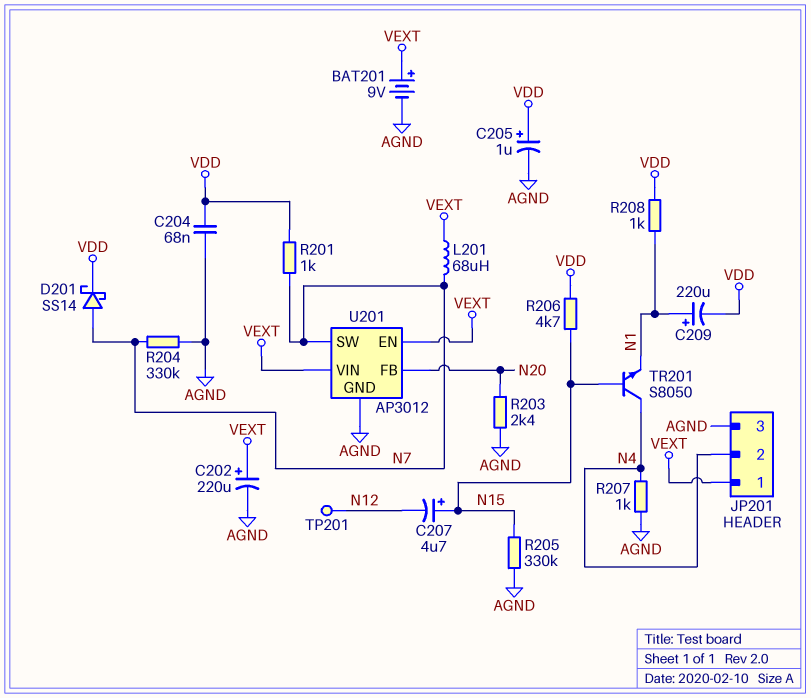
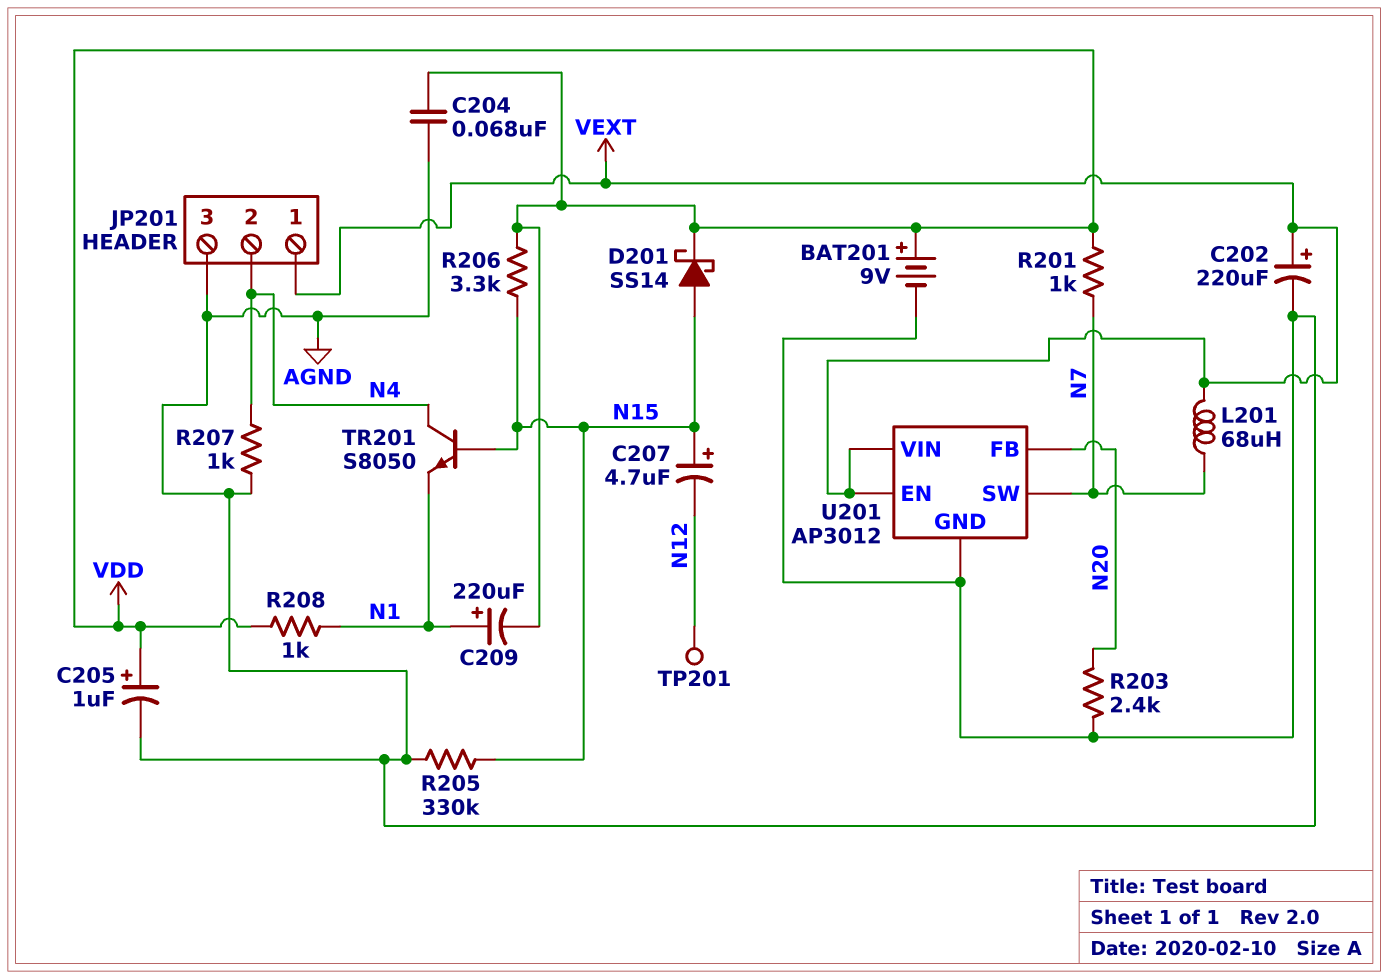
BAT201: 9V (plus VEXT, minus AGND) -> 9V (plus VDD, minus AGND)
D201: schottky SS14 (A N7, K VDD) -> schottky SS14 (A N15, K VDD)
R204: 330k (AGND, N7) -> none
R206: 4.7k (N15, VDD) -> 3.3k (N15, VDD)

